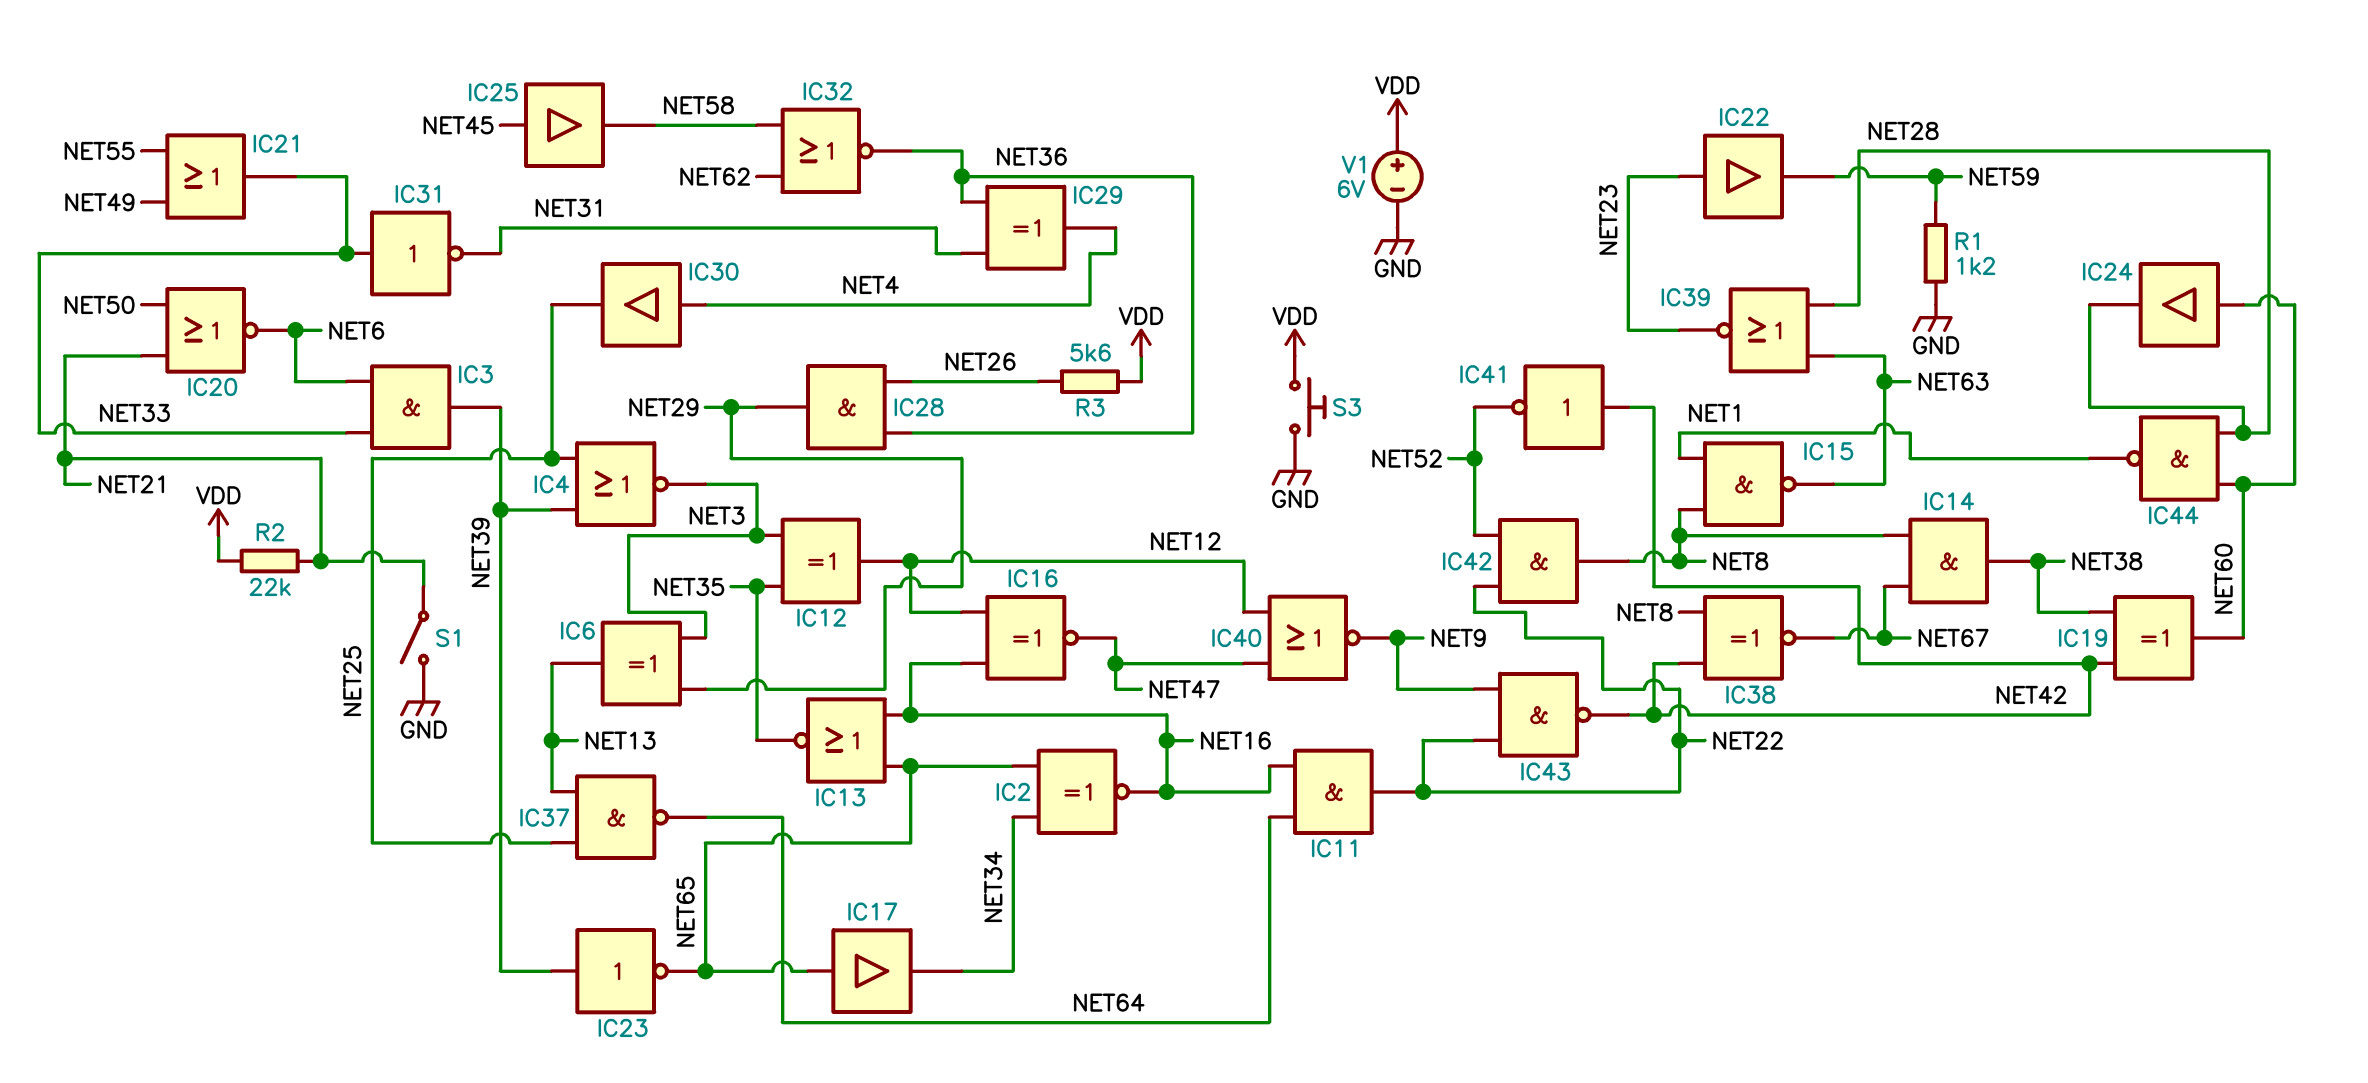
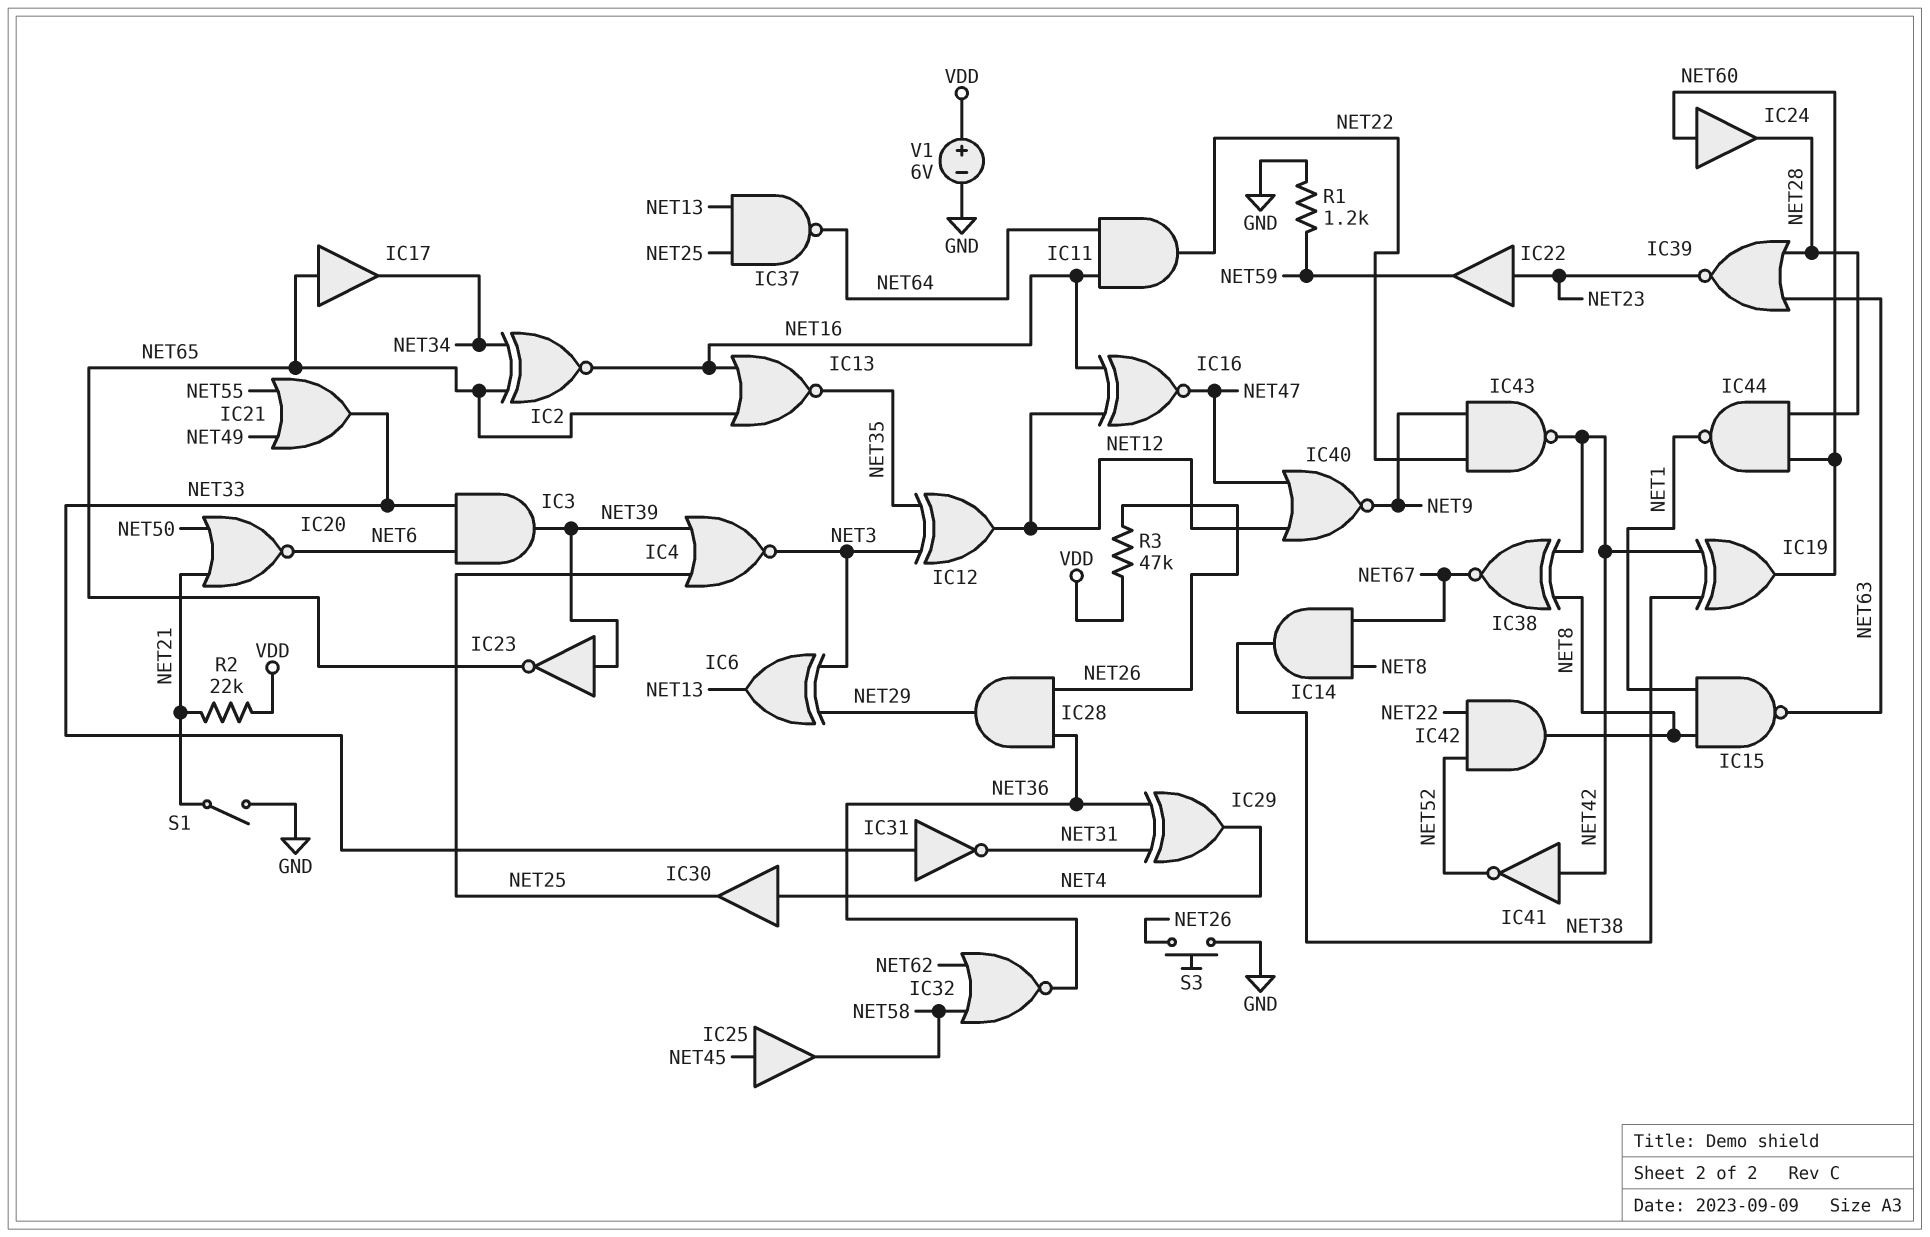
R3: 5.6k (NET26, VDD) -> 47k (NET26, VDD)
S3: button (GND, VDD) -> button (GND, NET26)

